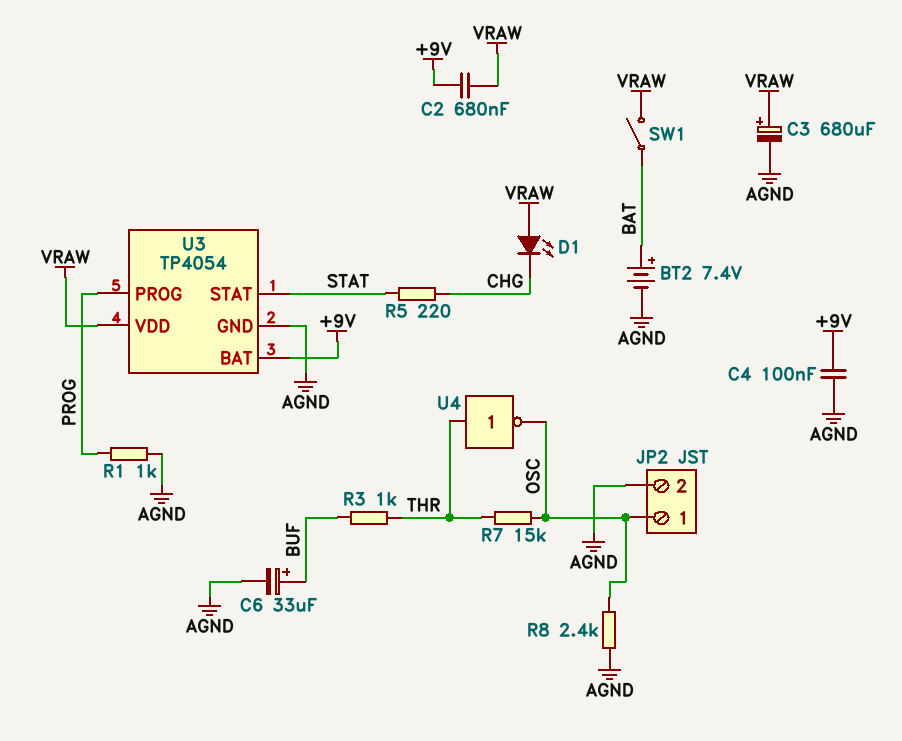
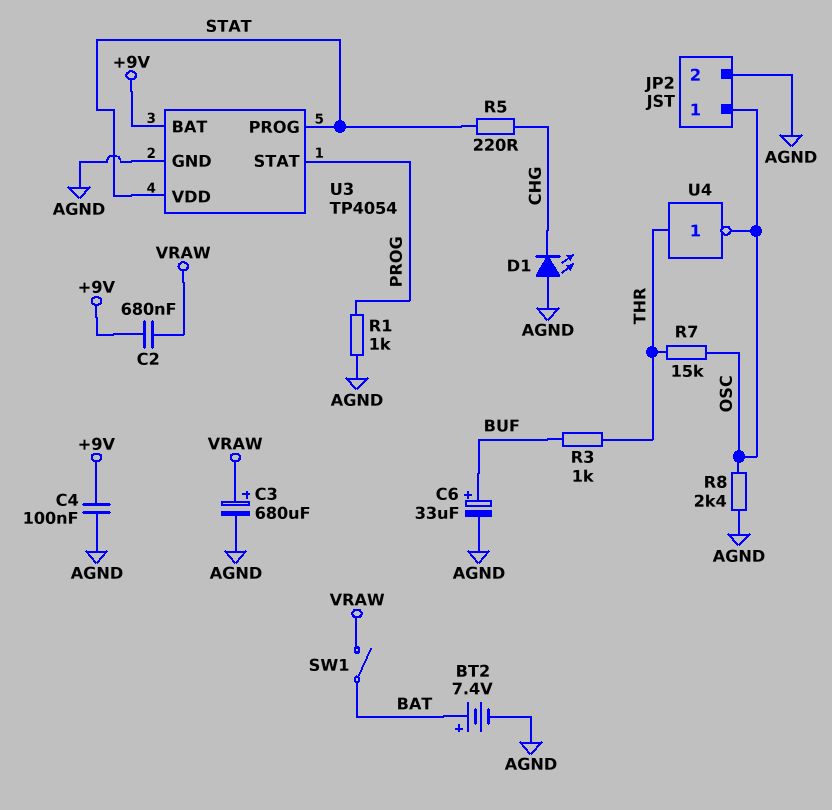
D1: LED (A VRAW, K CHG) -> LED (A AGND, K CHG)
U3 pin PROG: PROG -> STAT
U3 pin STAT: STAT -> PROG
U3 pin VDD: VRAW -> STAT

